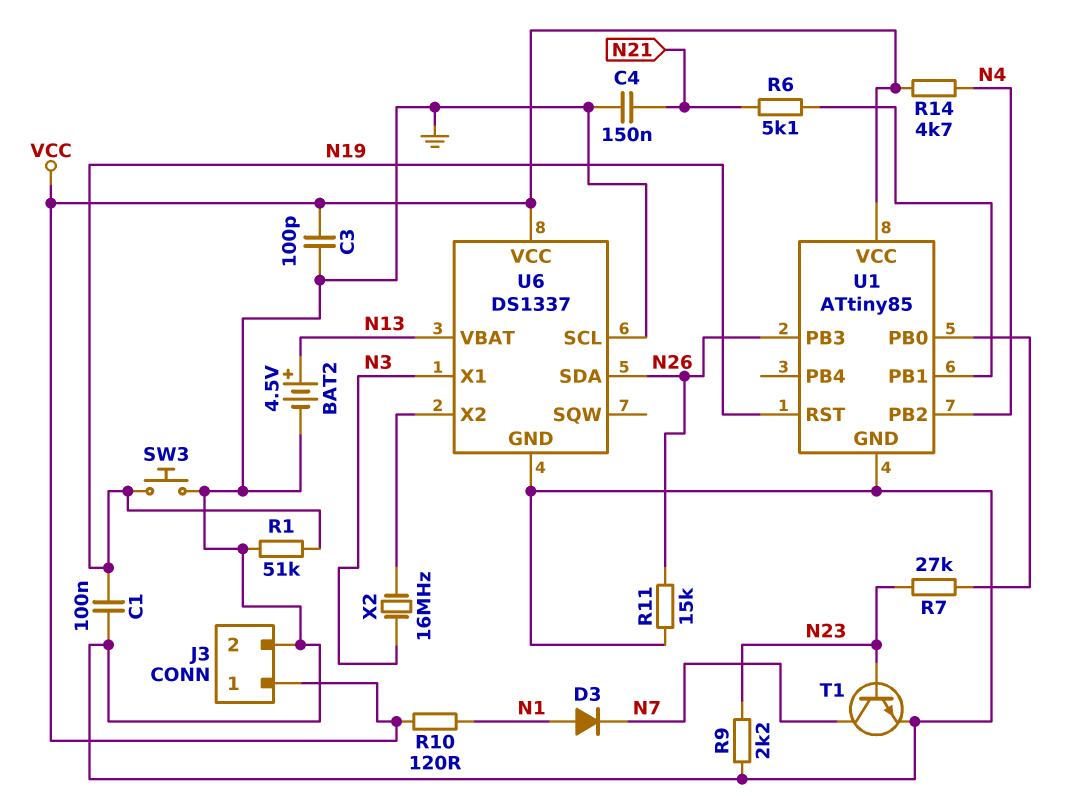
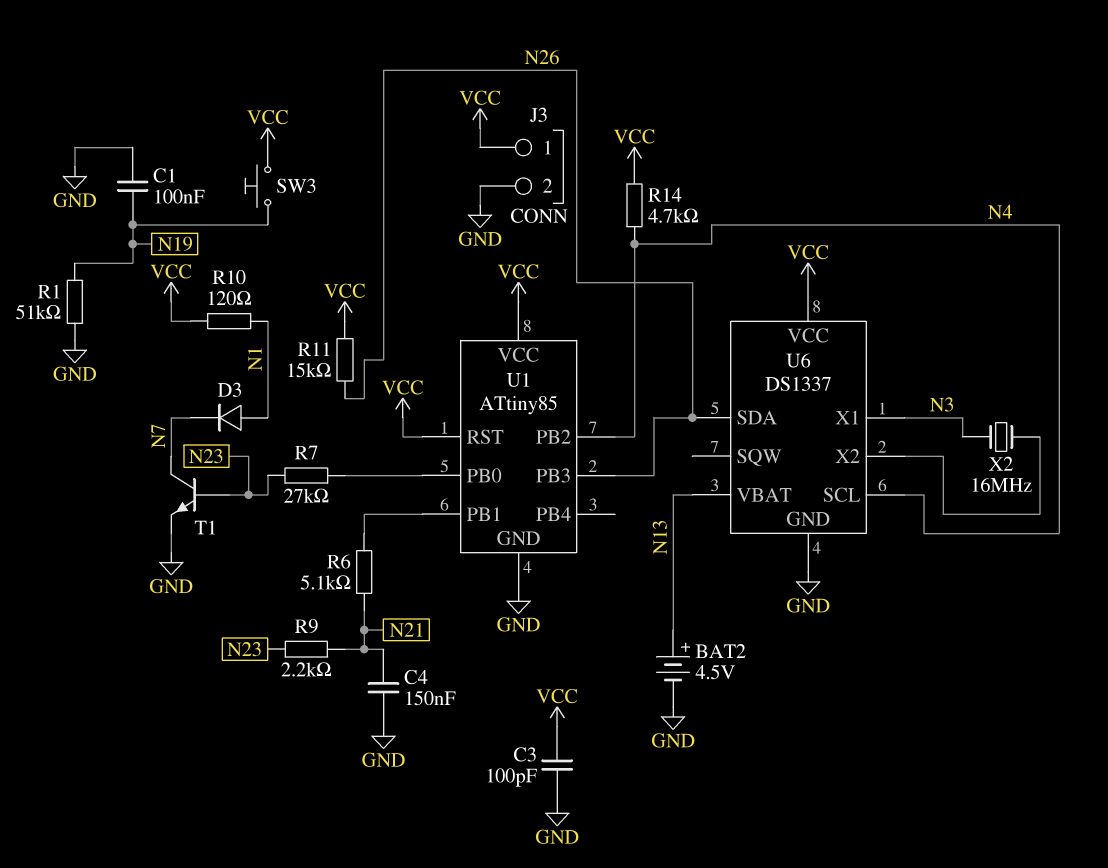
R9: 2.2k (GND, N23) -> 2.2k (N21, N23)
R11: 15k (GND, N26) -> 15k (N26, VCC)
SW3: button (GND, N19) -> button (N19, VCC)
U1 pin RST: N19 -> VCC
U6 pin SCL: GND -> N4

